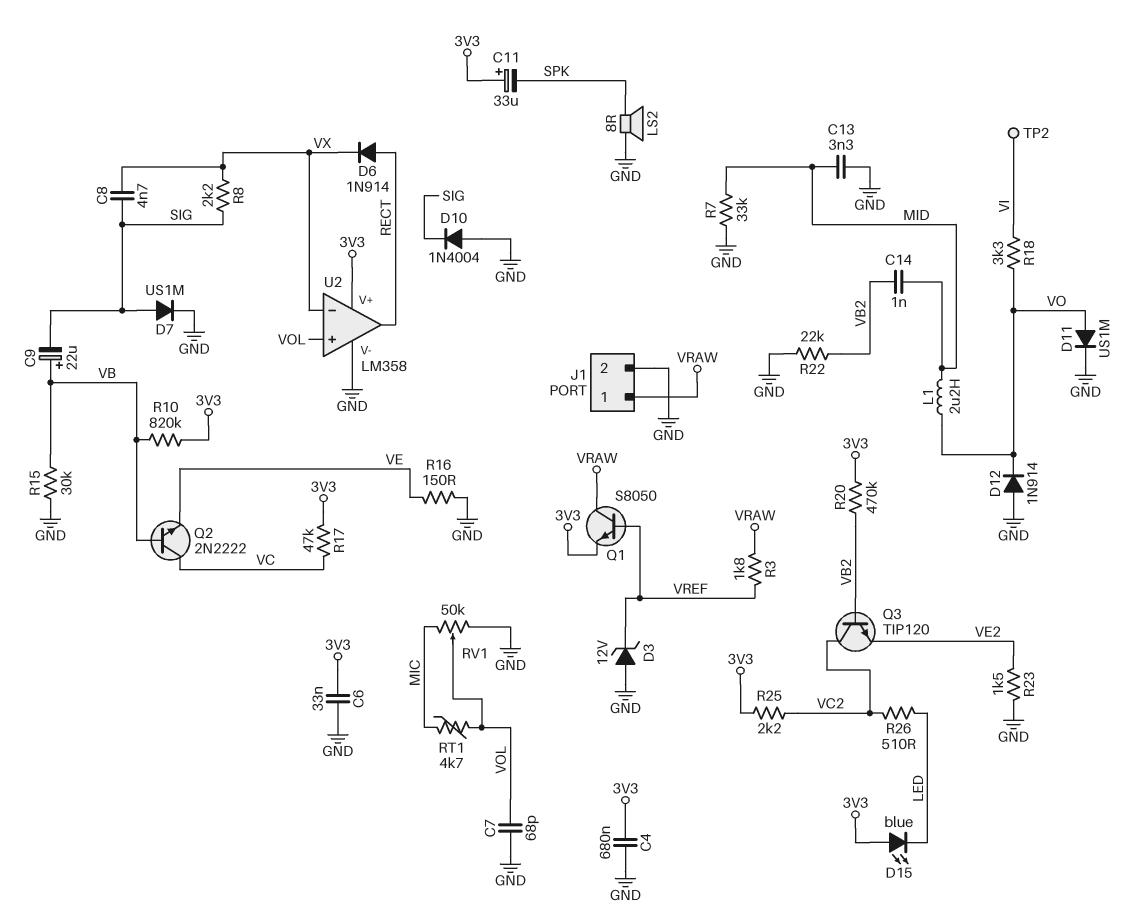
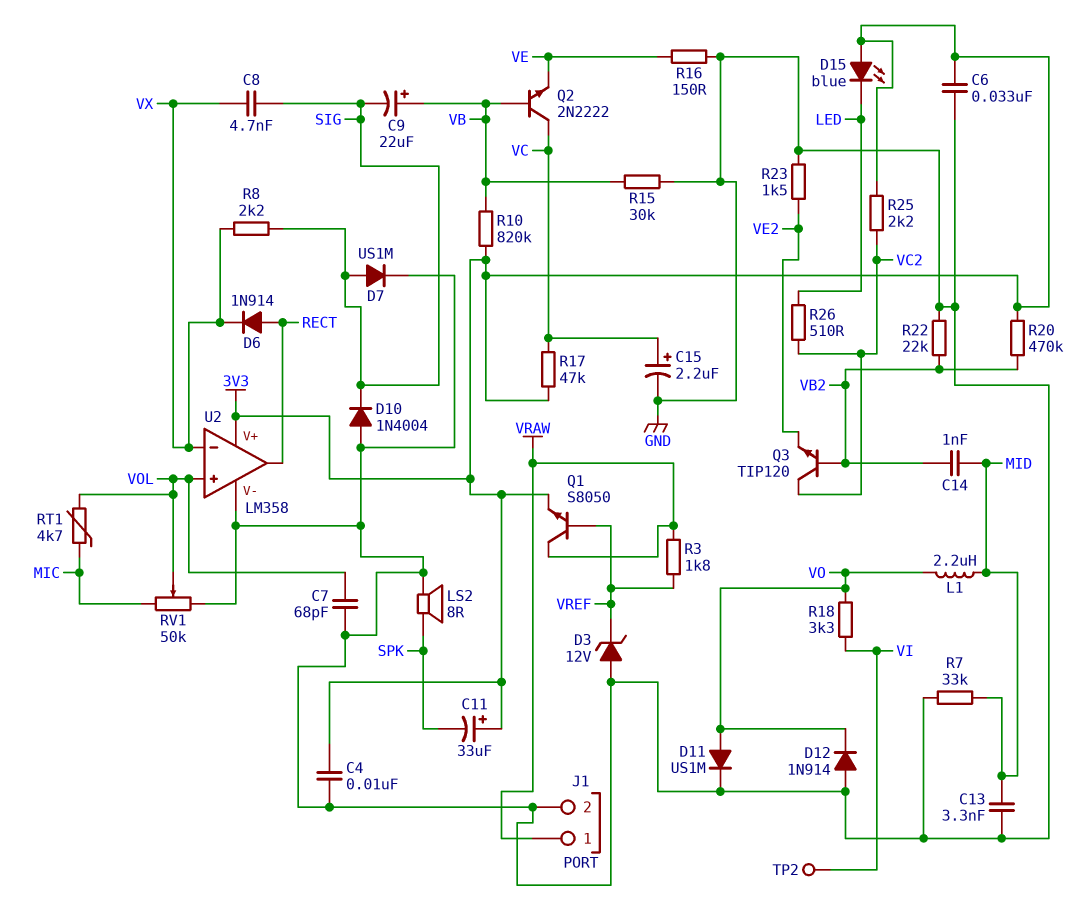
C4: 680nF (3V3, GND) -> 10nF (3V3, GND)
C15: none -> 2.2uF (plus VC, minus GND)

